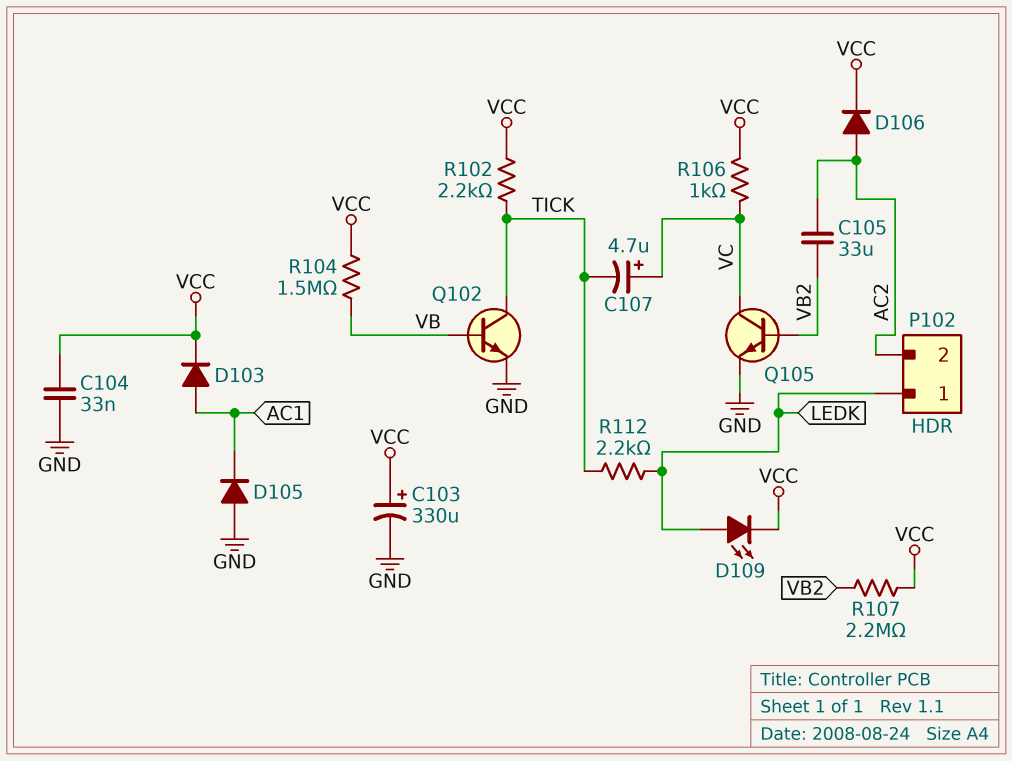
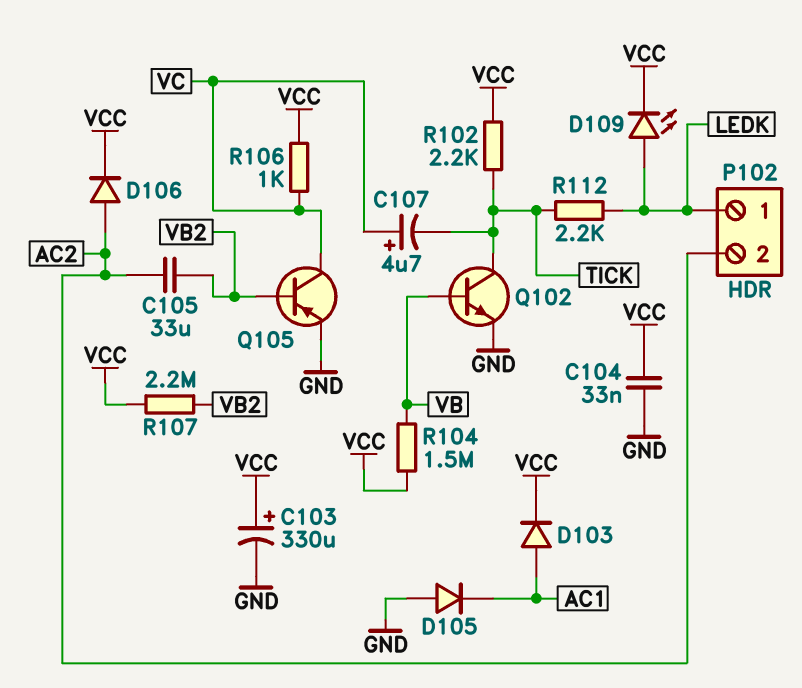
Q105: NPN (B VB2, C VC, E GND) -> PNP (B VB2, C VC, E GND)

